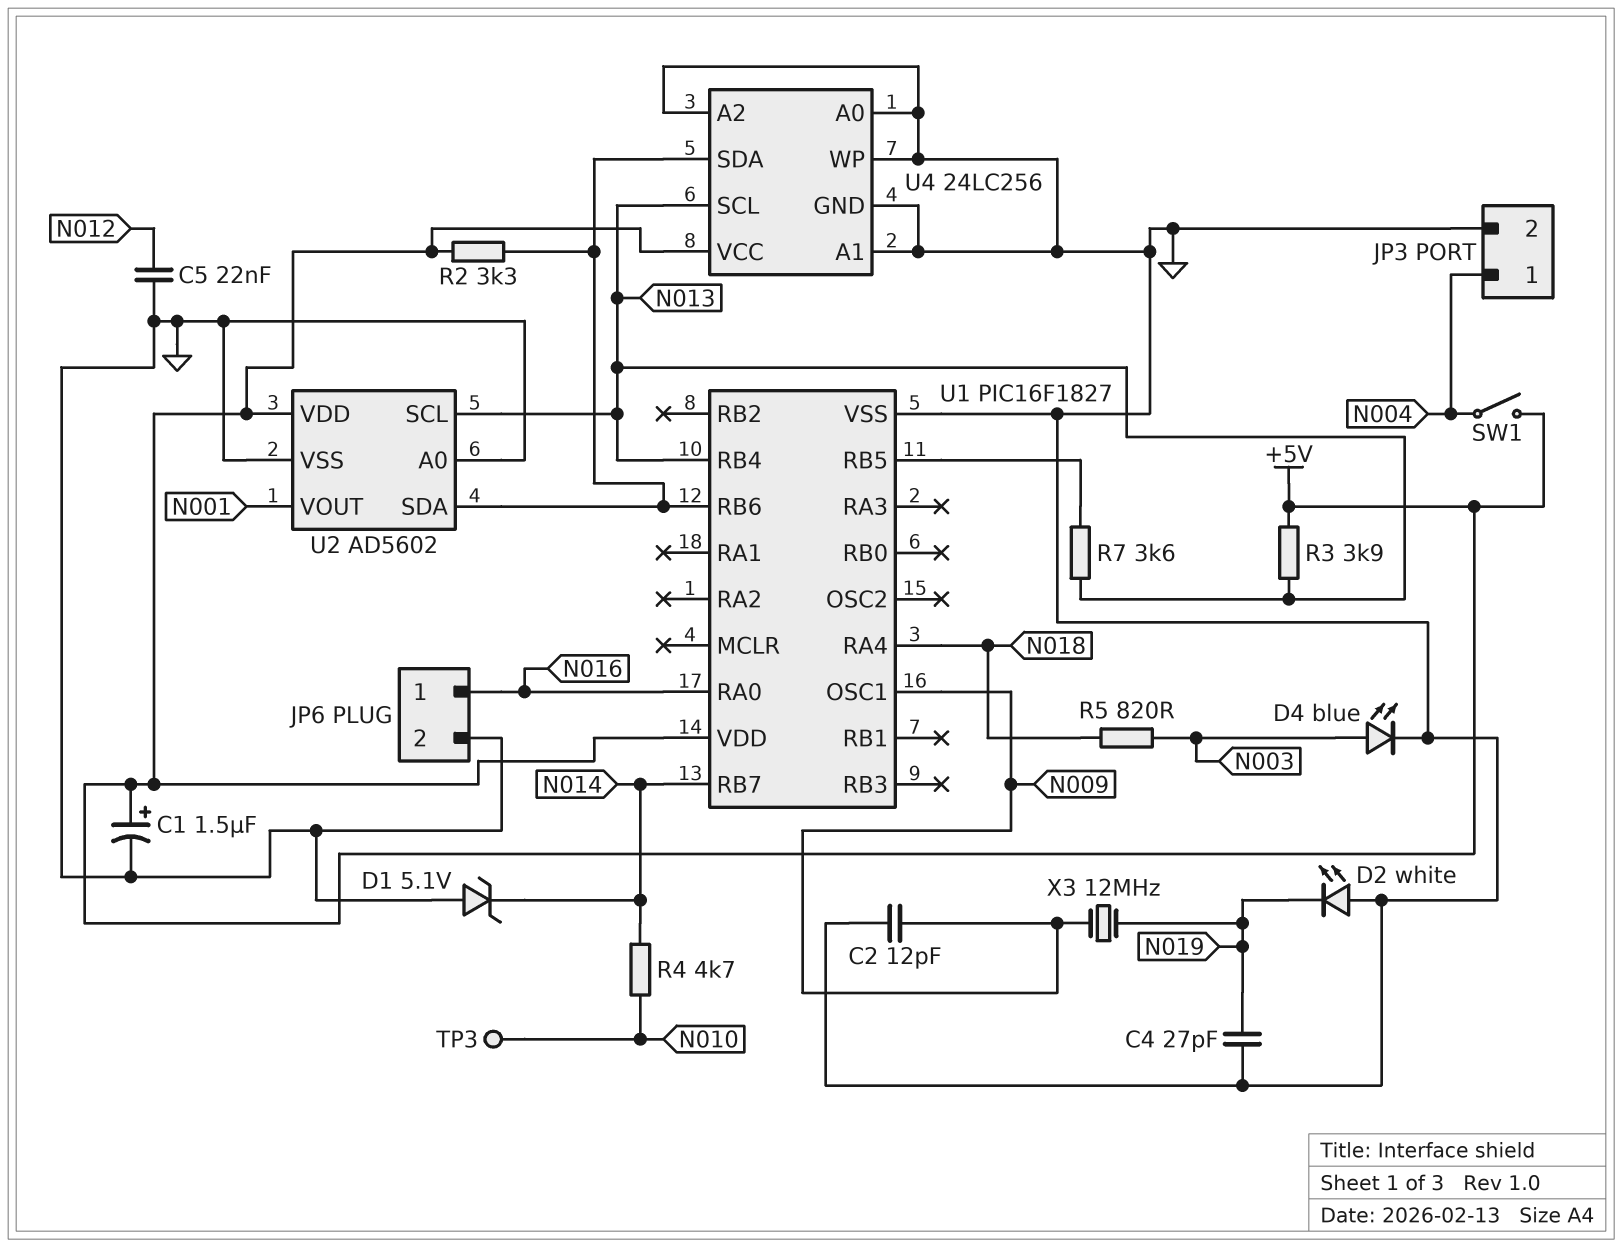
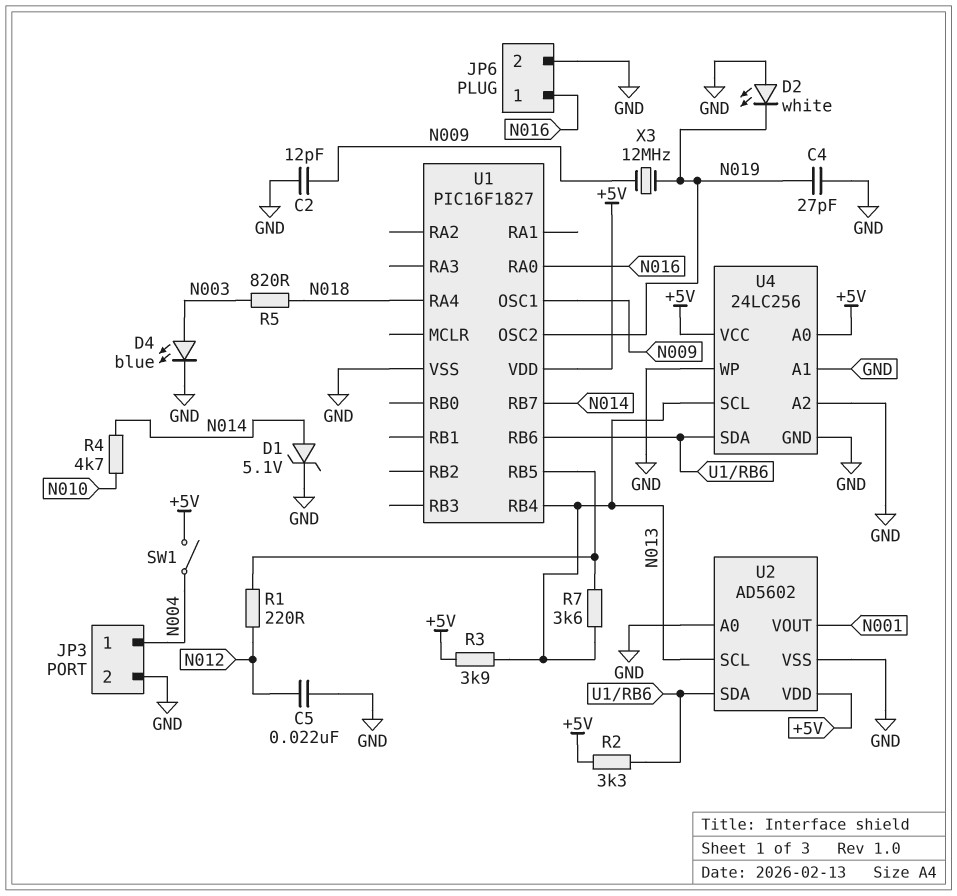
C1: 1.5uF (plus +5V, minus GND) -> none
D1: zener 5.1V (A GND, K N014) -> zener 5.1V (A N014, K GND)
R1: none -> 220 (N012, U1/RB5)
TP3: test point (N010) -> none
U1 pin OSC2: none -> N019
U4 pin A0: GND -> +5V

